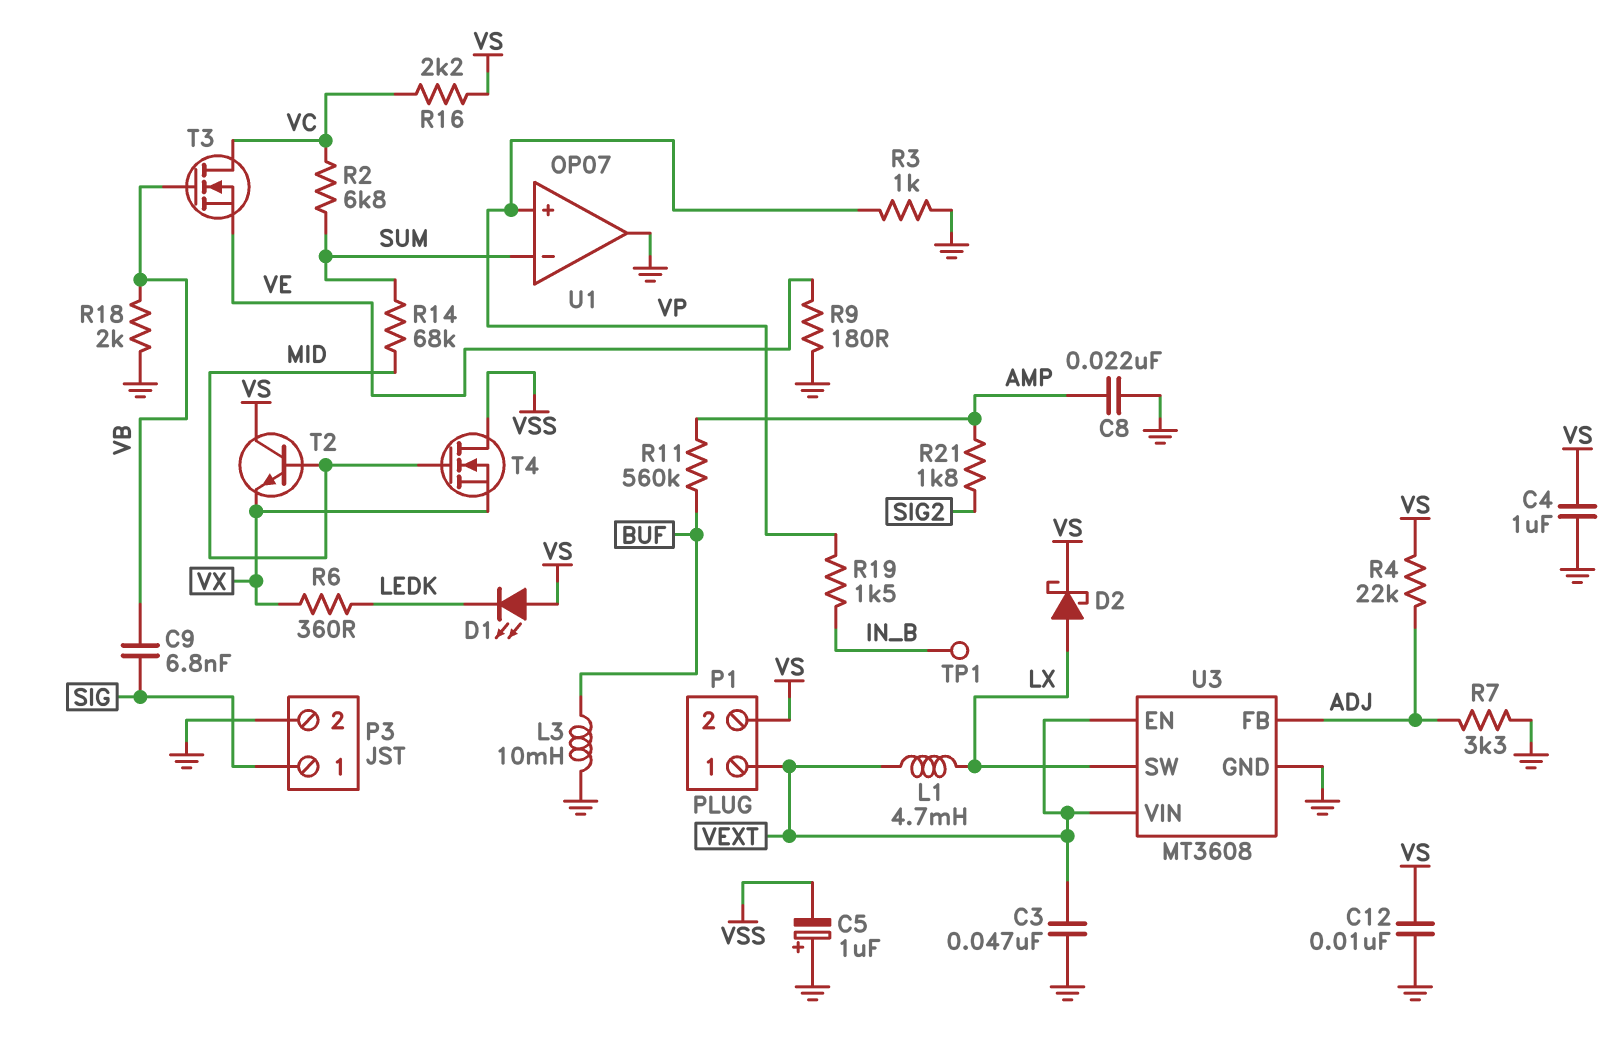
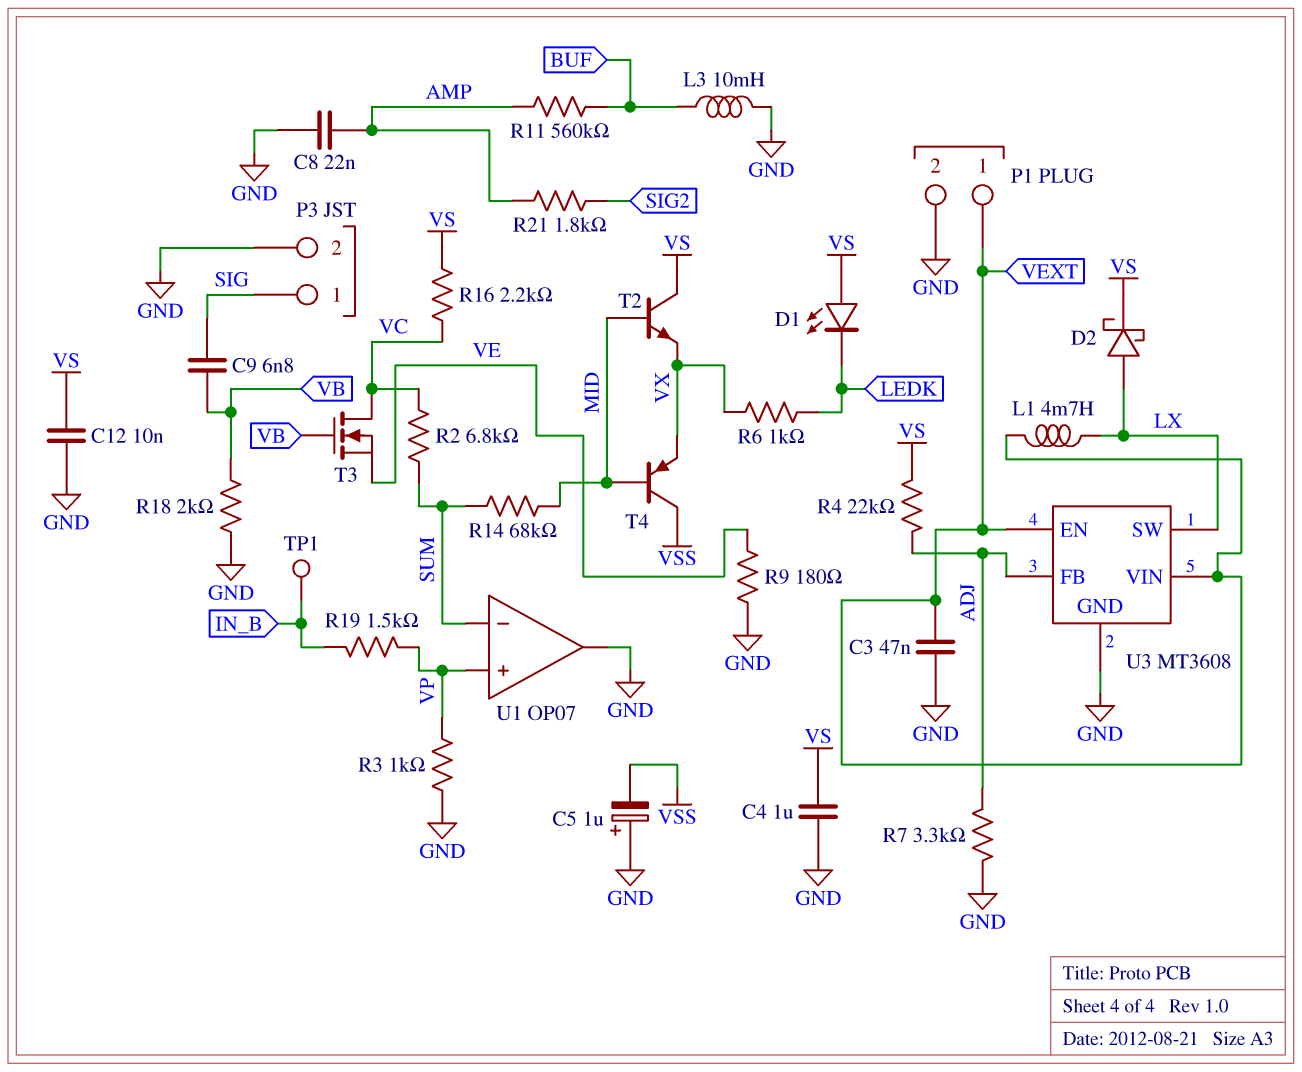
P1 pin 2: VS -> GND
R6: 360 (LEDK, VX) -> 1k (LEDK, VX)
T4: NMOS (G MID, D VSS, S VX) -> PNP (B MID, C VSS, E VX)

